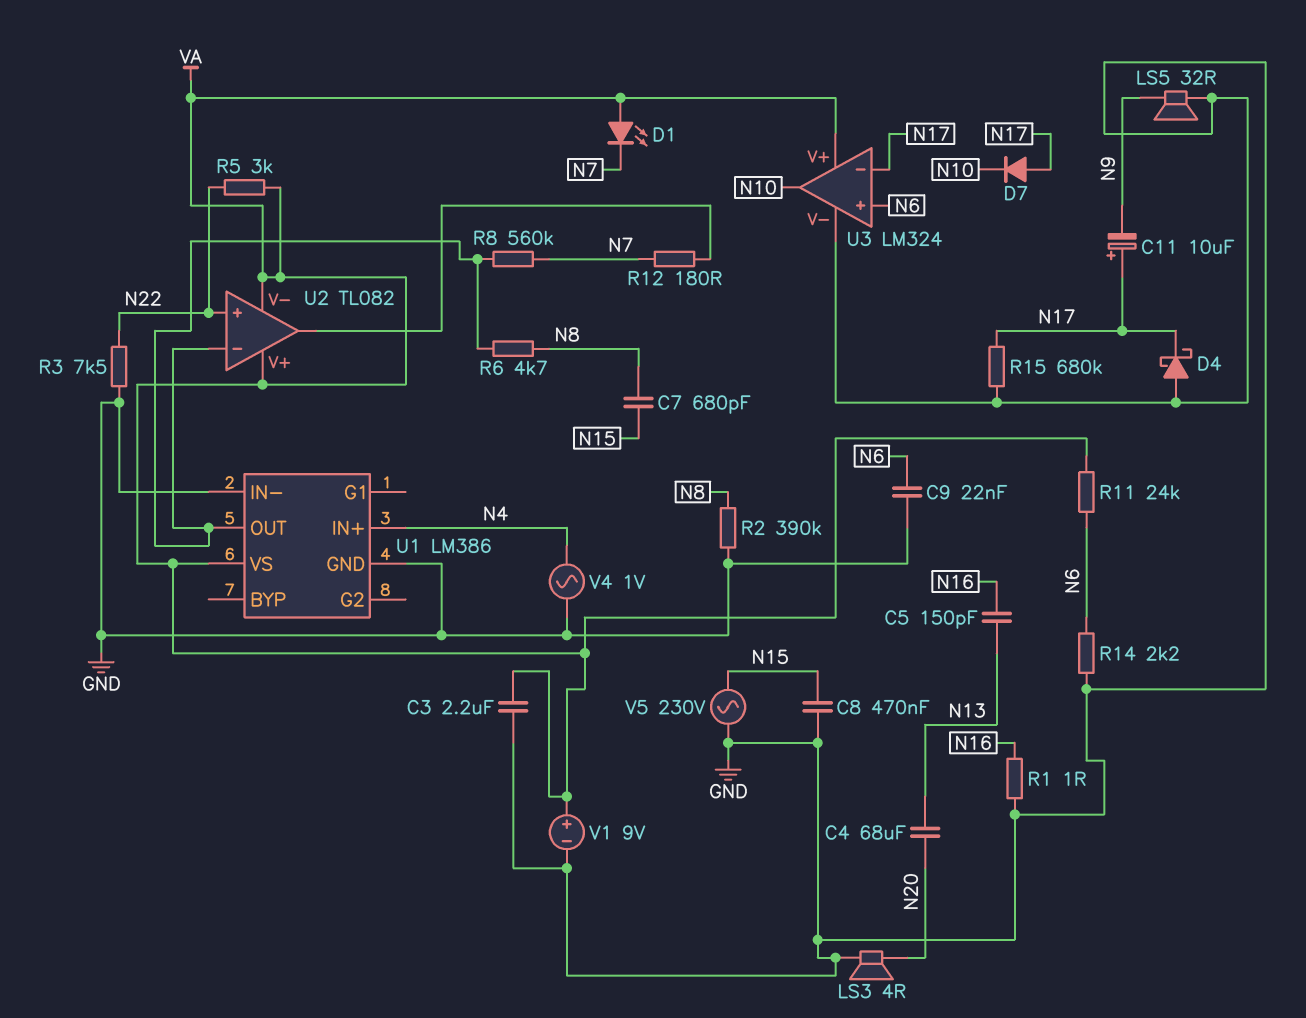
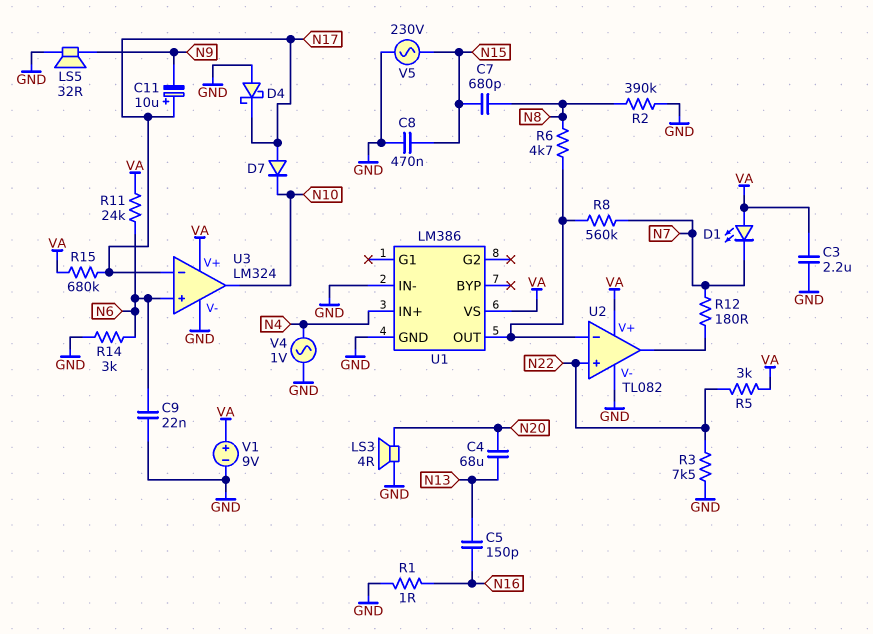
R14: 2.2k (GND, N6) -> 3k (GND, N6)
R15: 680k (GND, N17) -> 680k (N17, VA)
U2 pin V-: VA -> GND

